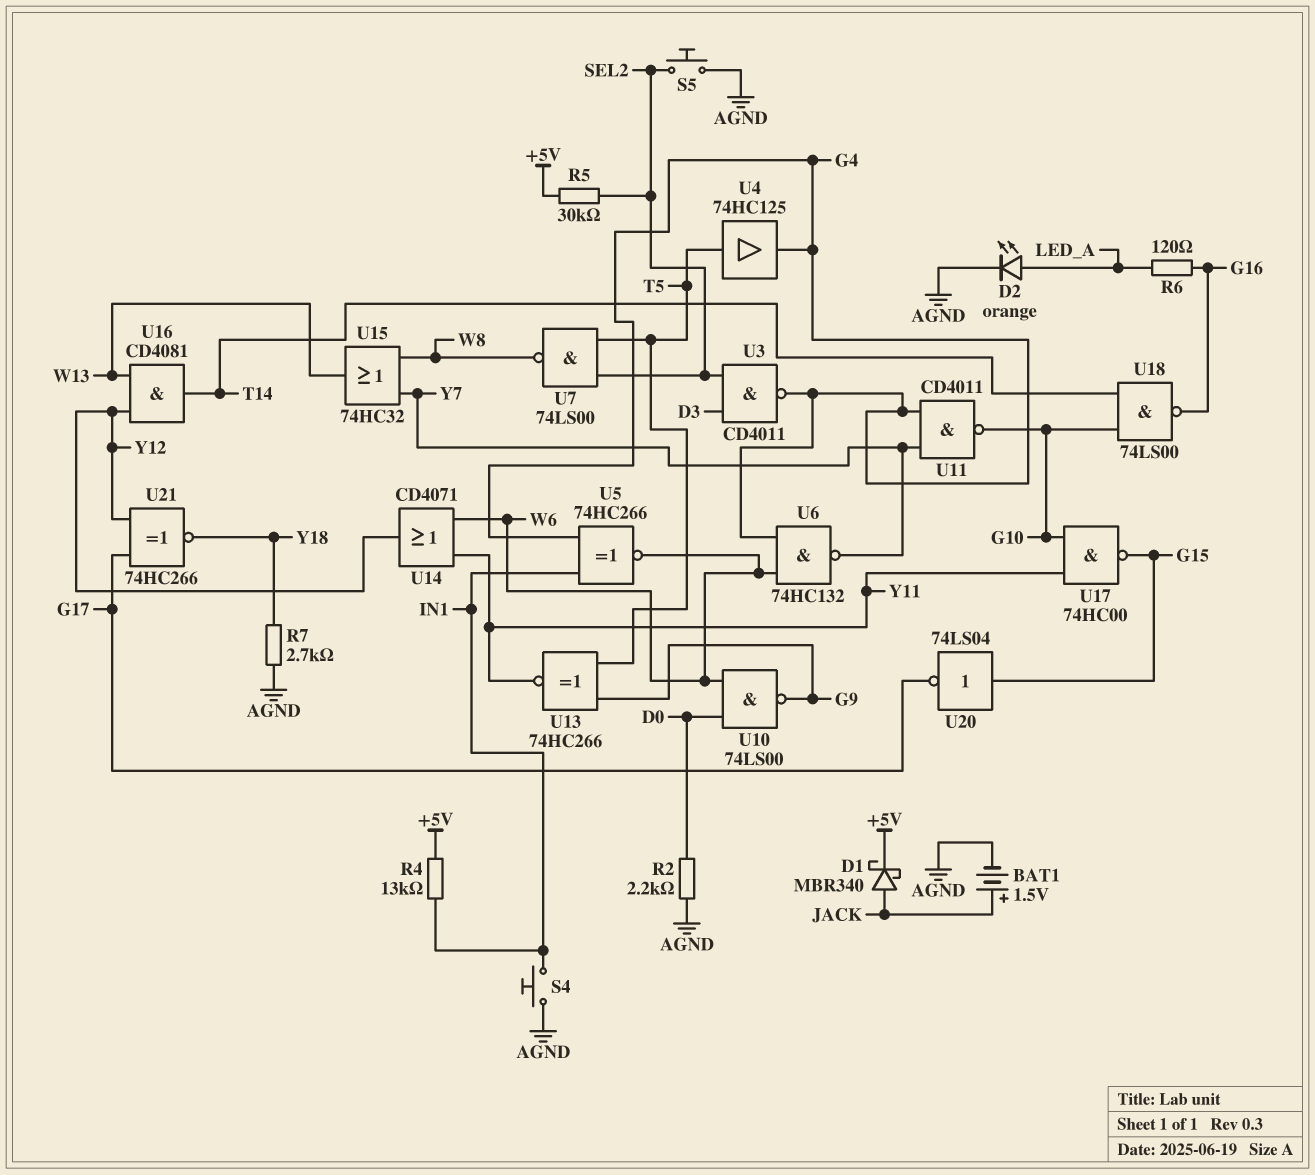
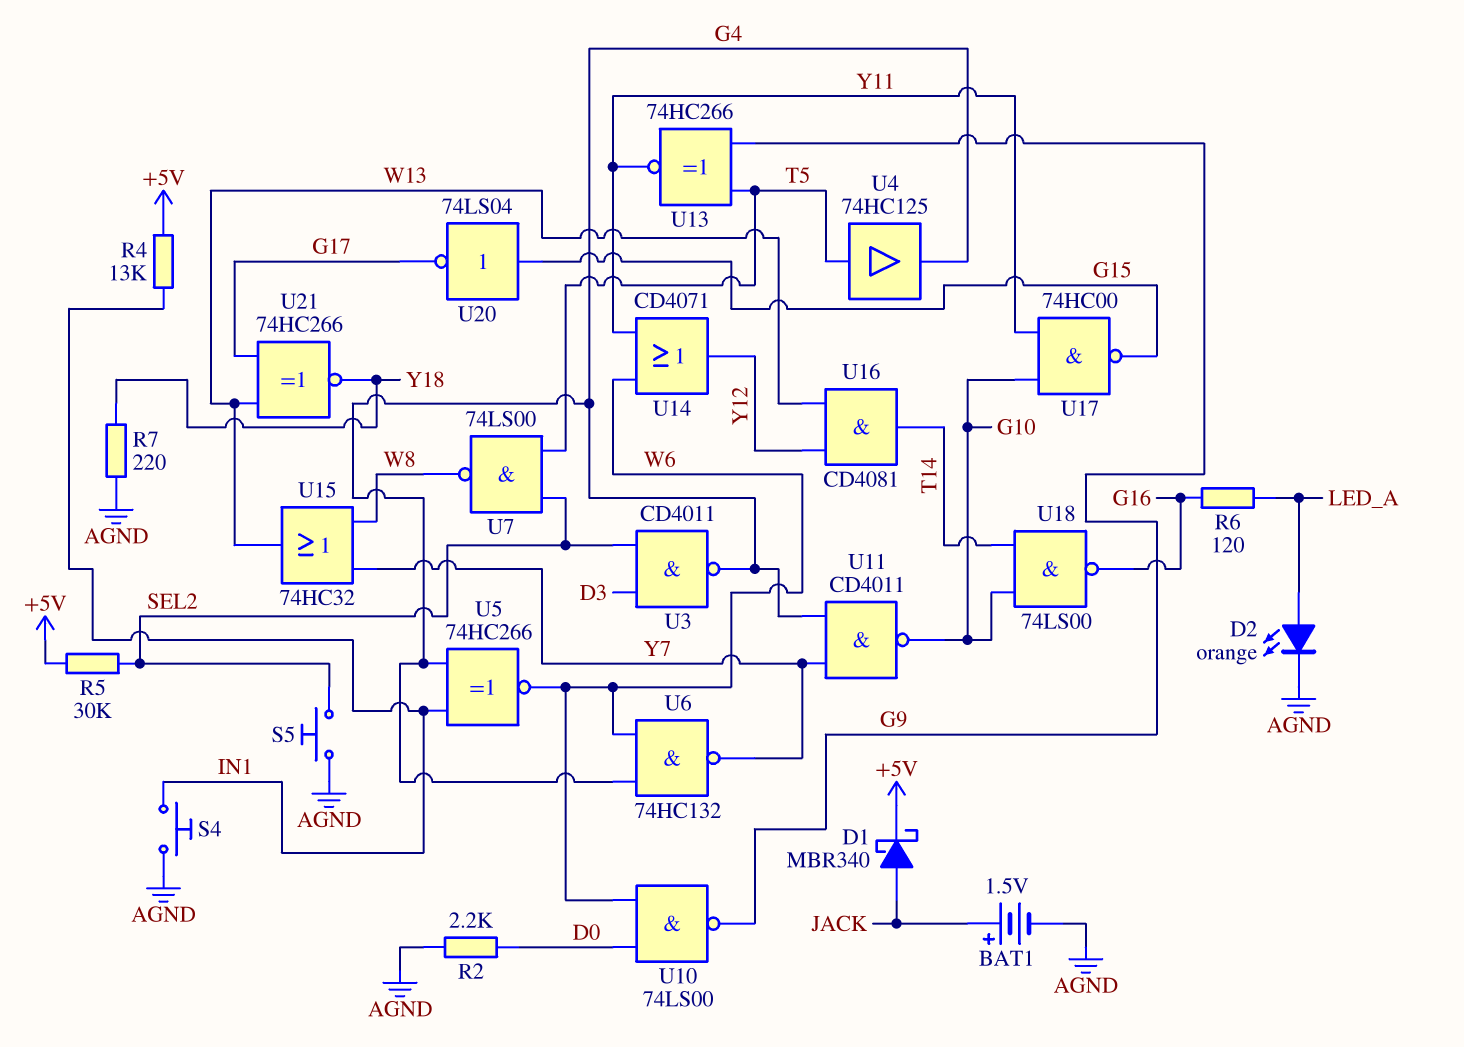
R7: 2.7k (AGND, Y18) -> 220 (AGND, Y18)
U21: XNOR 74HC266 (in G17, in Y12, out Y18) -> XNOR 74HC266 (in G17, in W13, out Y18)

